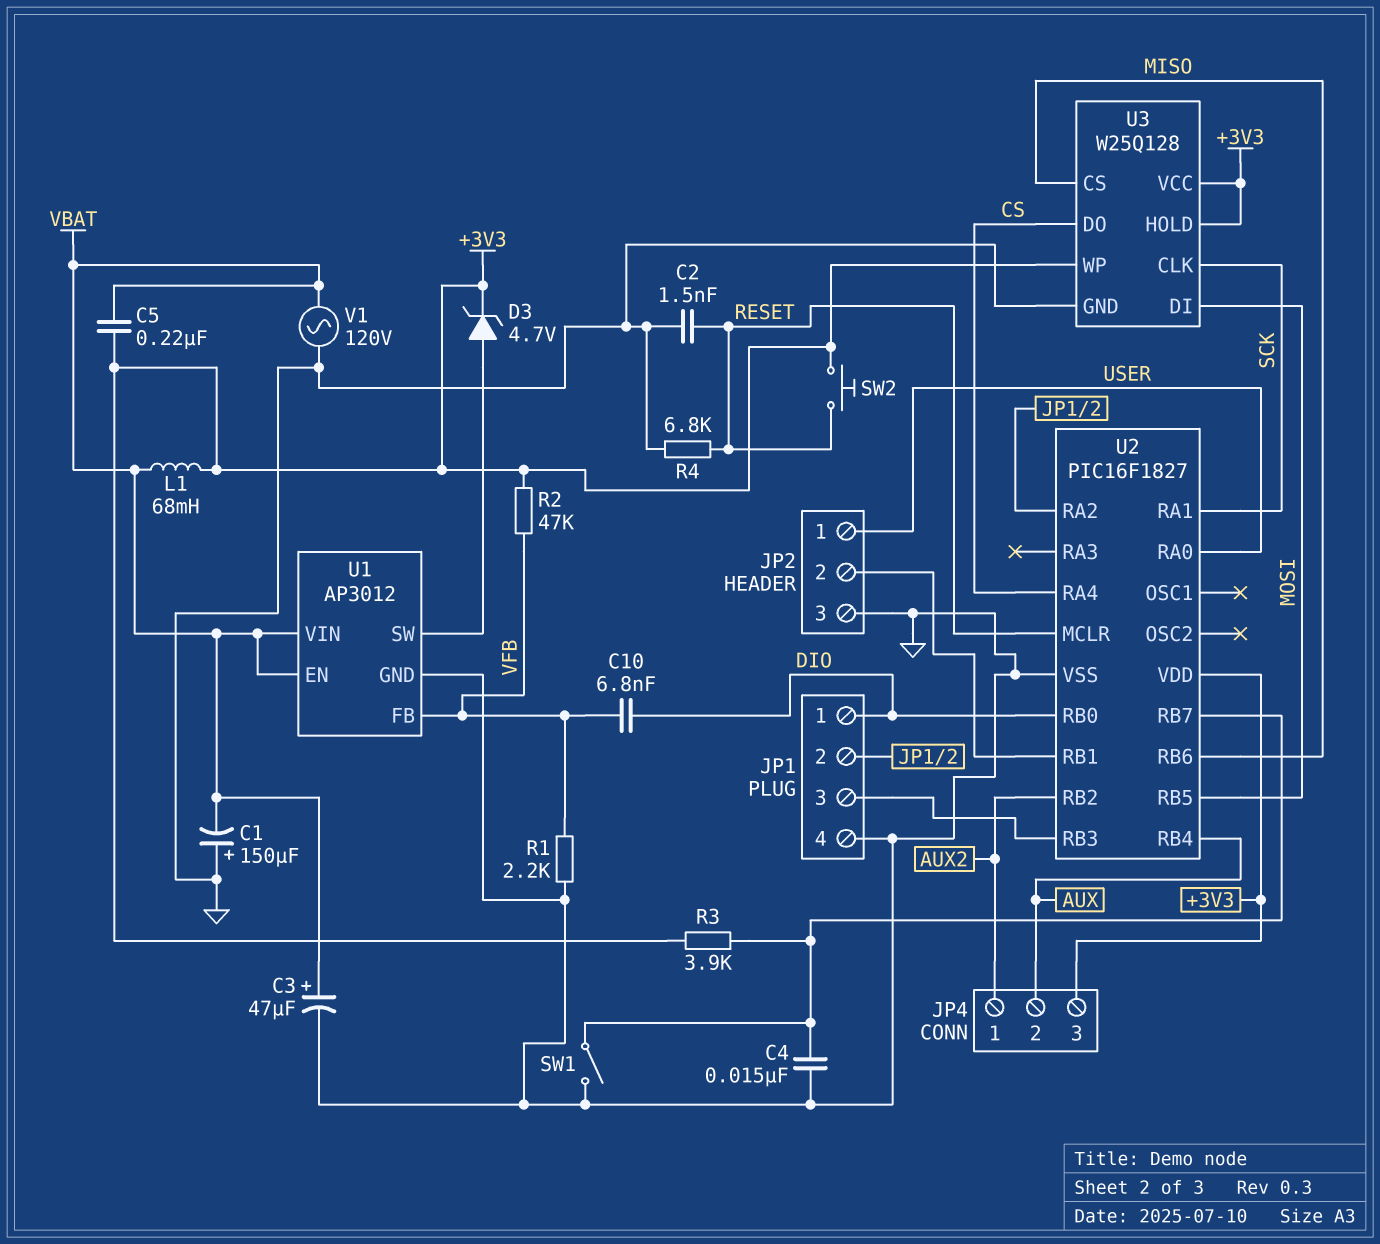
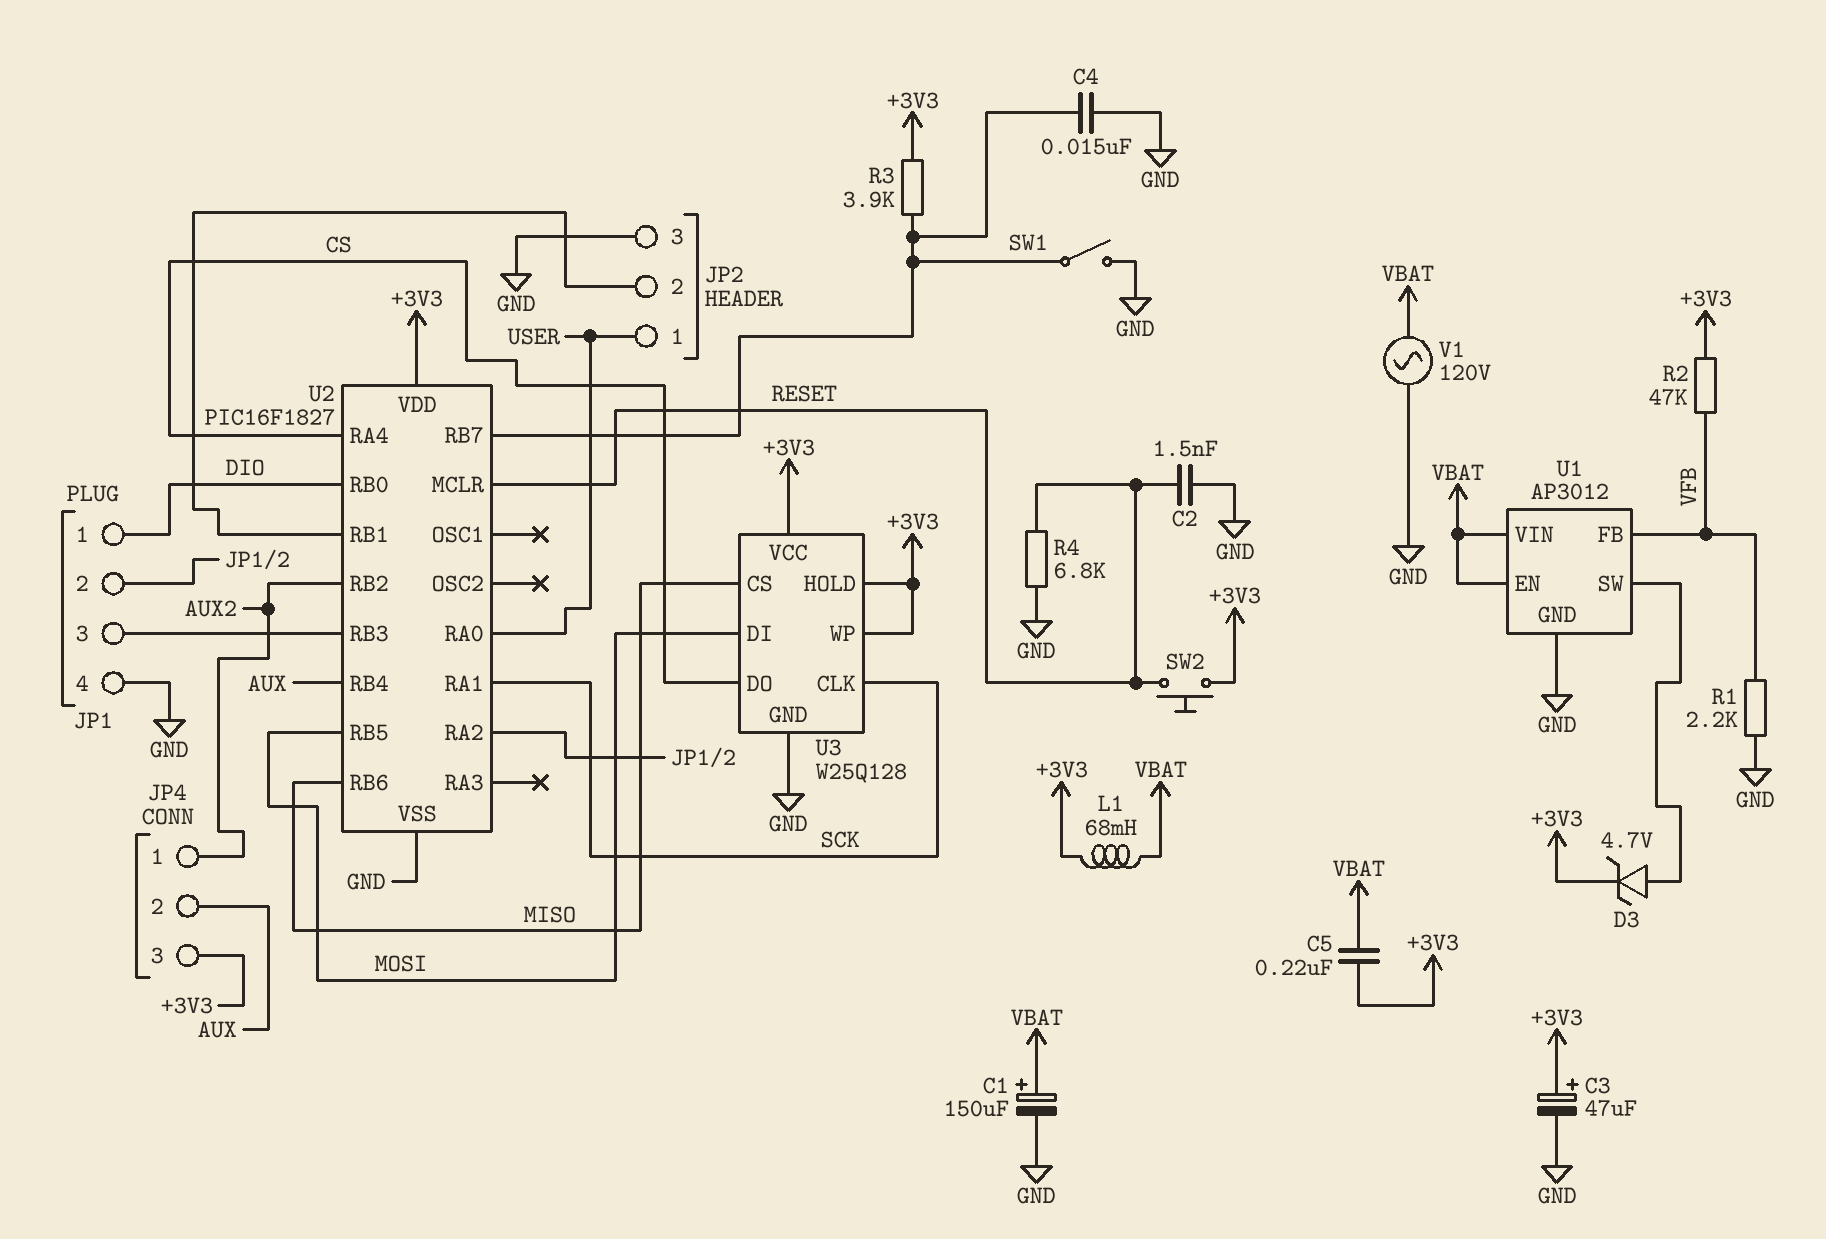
C1: 150uF (plus GND, minus VBAT) -> 150uF (plus VBAT, minus GND)
C3: 47uF (plus VBAT, minus GND) -> 47uF (plus +3V3, minus GND)
C10: 6.8nF (DIO, VFB) -> none

